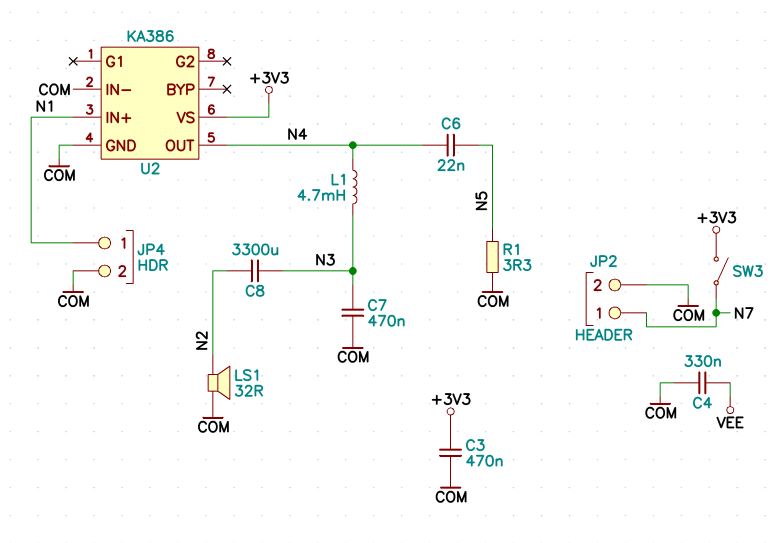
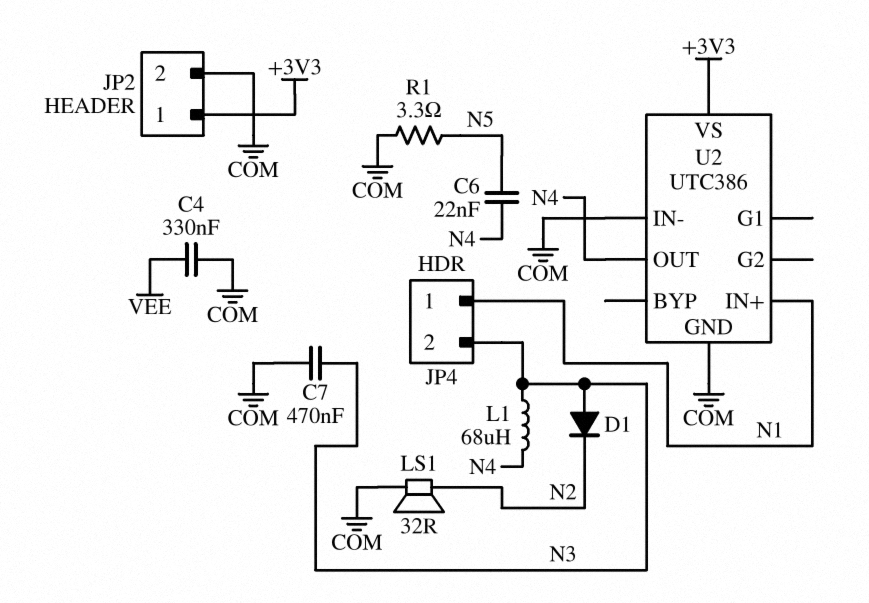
C3: 470nF (+3V3, COM) -> none
C8: 3300uF (N2, N3) -> none
D1: none -> diode (A N3, K N2)
JP2 pin 1: N7 -> +3V3
JP4 pin 2: COM -> N3
L1: 4.7mH (N3, N4) -> 68uH (N3, N4)
SW3: switch (+3V3, N7) -> none
U2: KA386 -> UTC386

